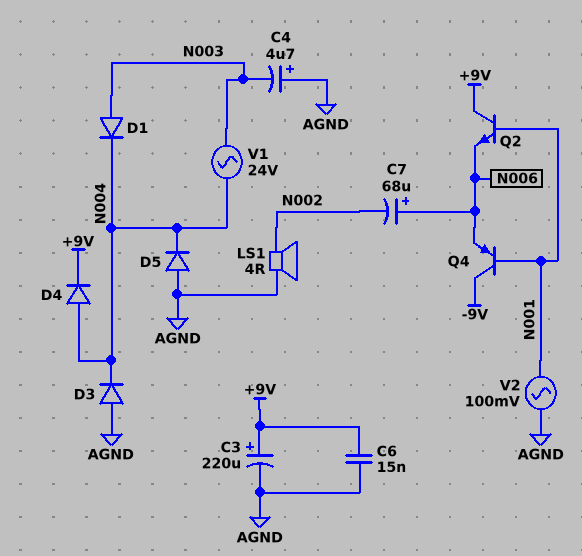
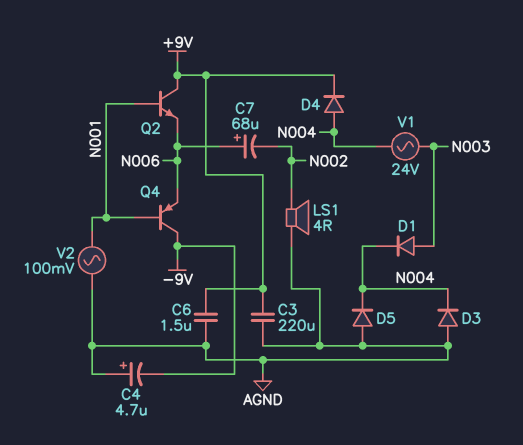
C3: 220uF (plus +9V, minus AGND) -> 220uF (+9V, AGND)
C4: 4.7uF (plus AGND, minus N003) -> 4.7uF (plus AGND, minus -9V)
C6: 15nF (+9V, AGND) -> 1.5uF (+9V, AGND)

